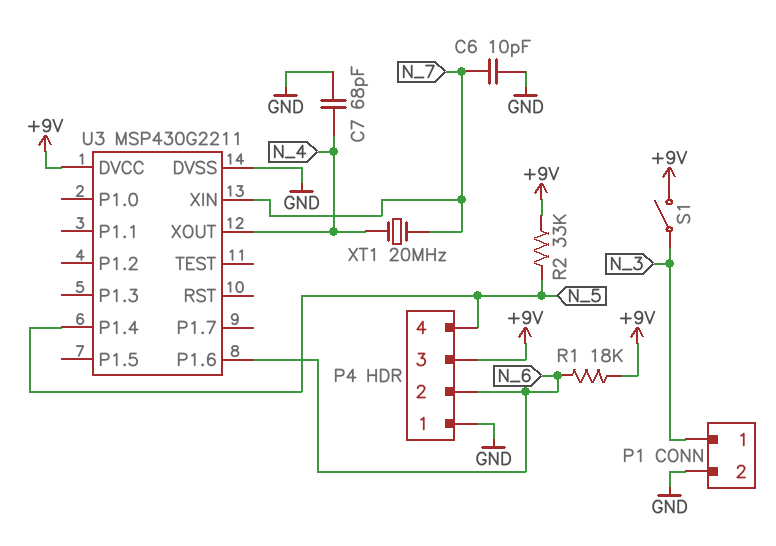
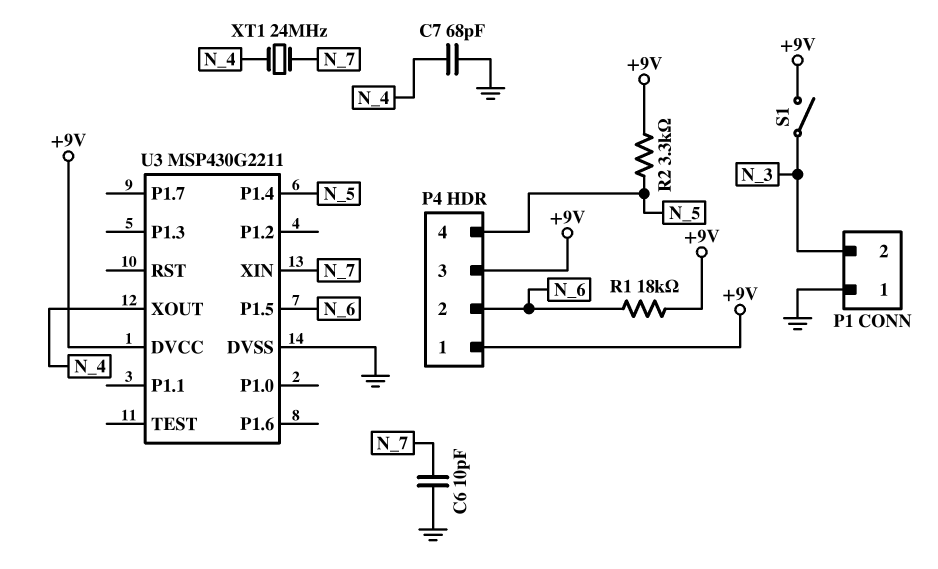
P1 pin 1: N_3 -> GND
P1 pin 2: GND -> N_3
P4 pin 1: GND -> +9V
R2: 33k (+9V, N_5) -> 3.3k (+9V, N_5)
U3 pin P1.5: none -> N_6
U3 pin P1.6: N_6 -> none
XT1: 20MHz (N_4, N_7) -> 24MHz (N_4, N_7)

